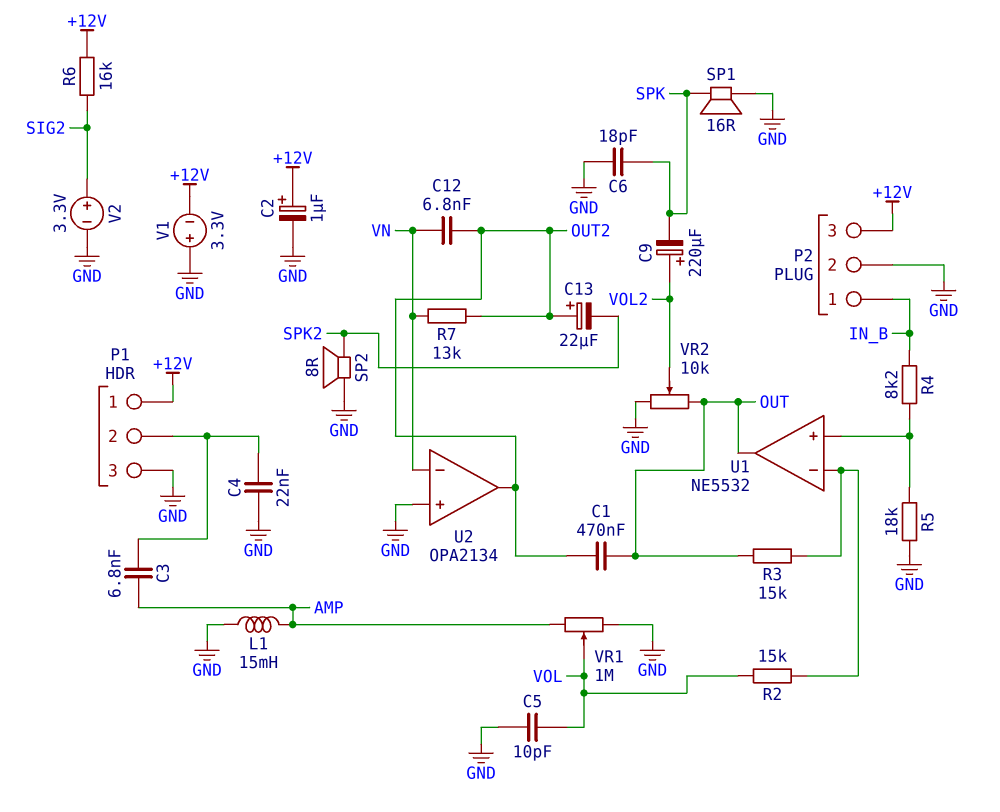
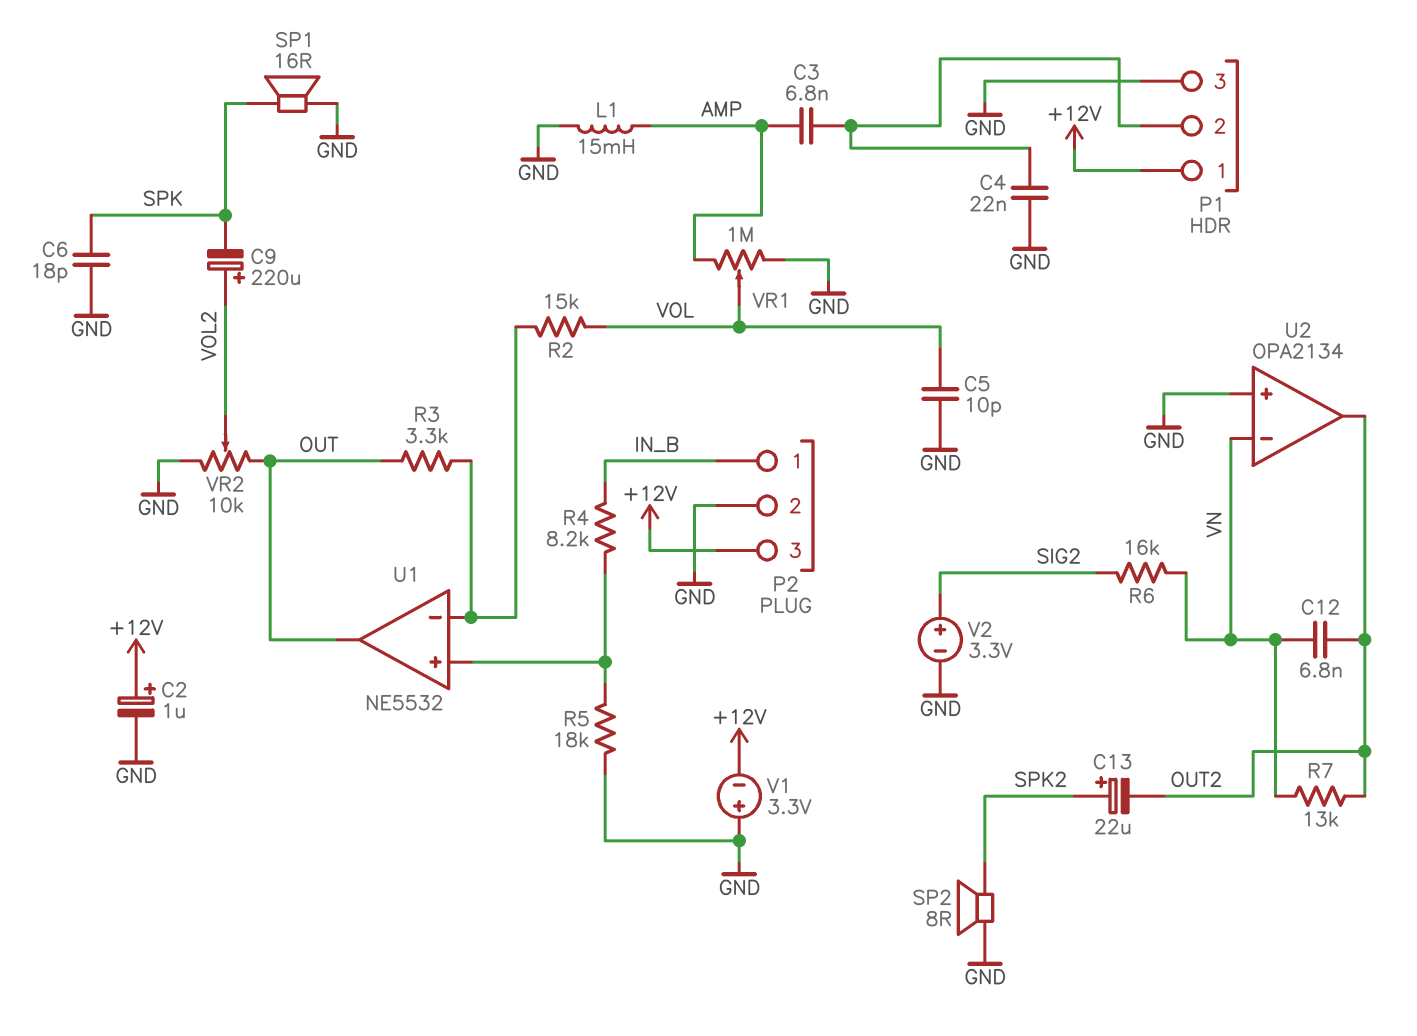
C1: 470nF (OUT, OUT2) -> none
C13: 22uF (plus OUT2, minus SPK2) -> 22uF (plus SPK2, minus OUT2)
R3: 15k (OUT, U1/in-) -> 3.3k (OUT, U1/in-)
R6: 16k (+12V, SIG2) -> 16k (SIG2, VN)

